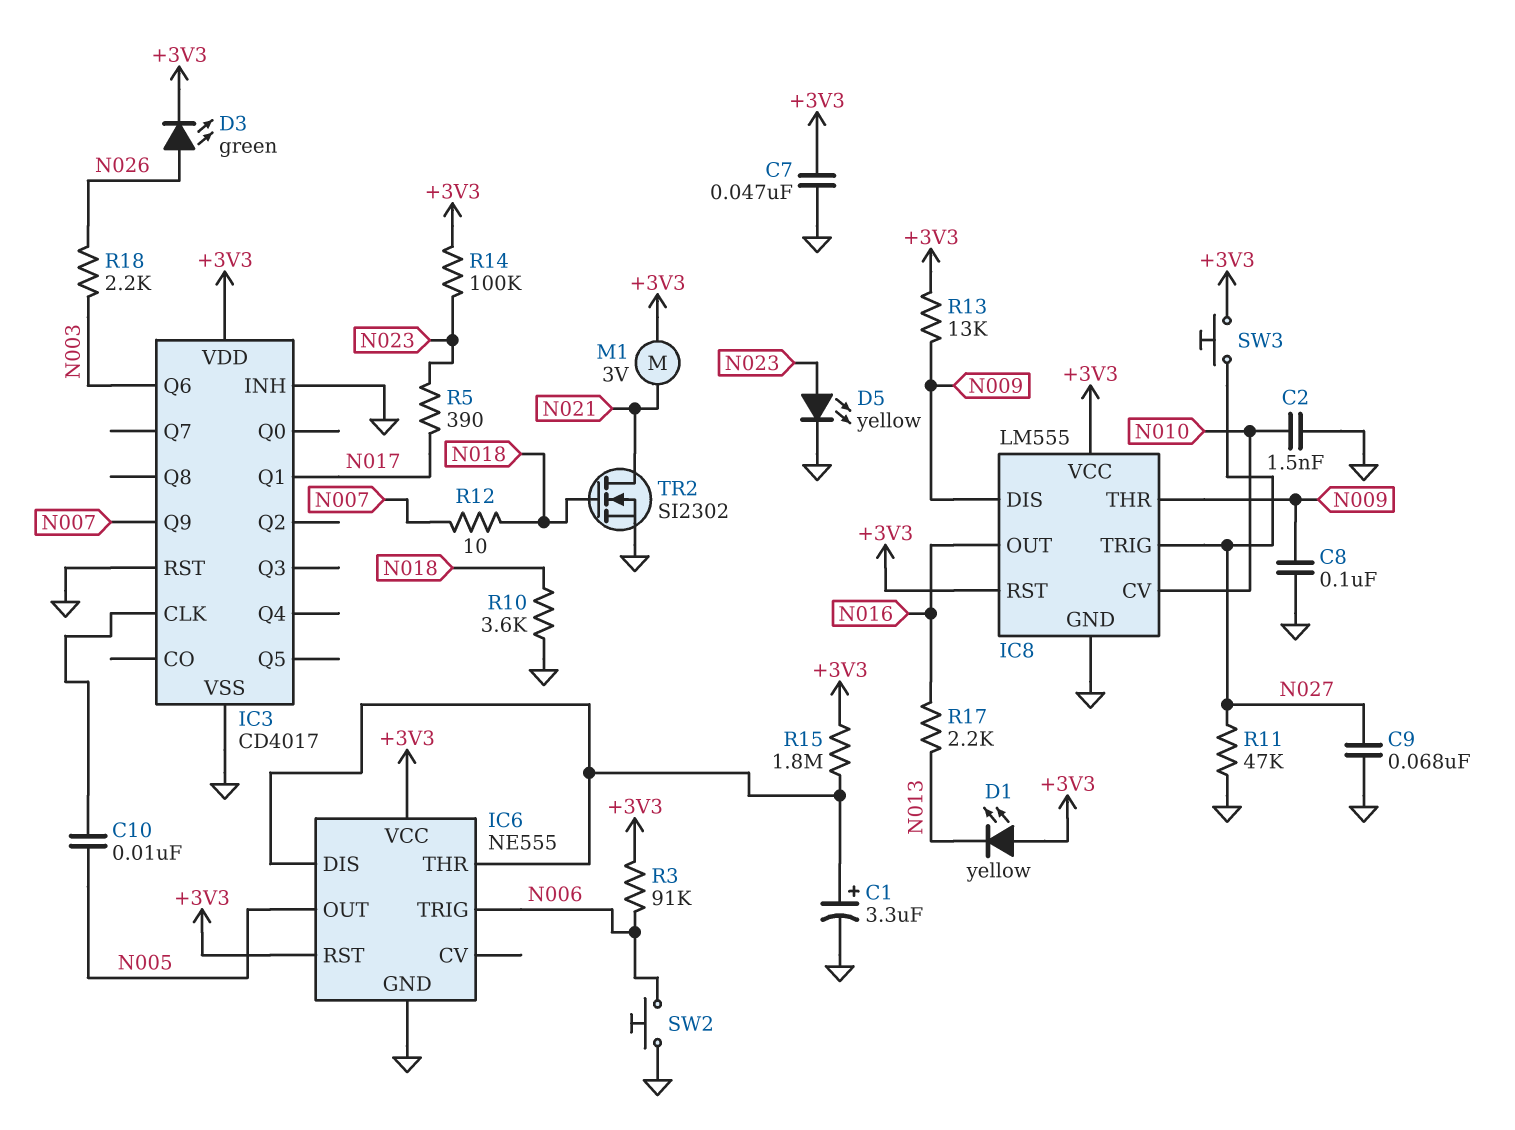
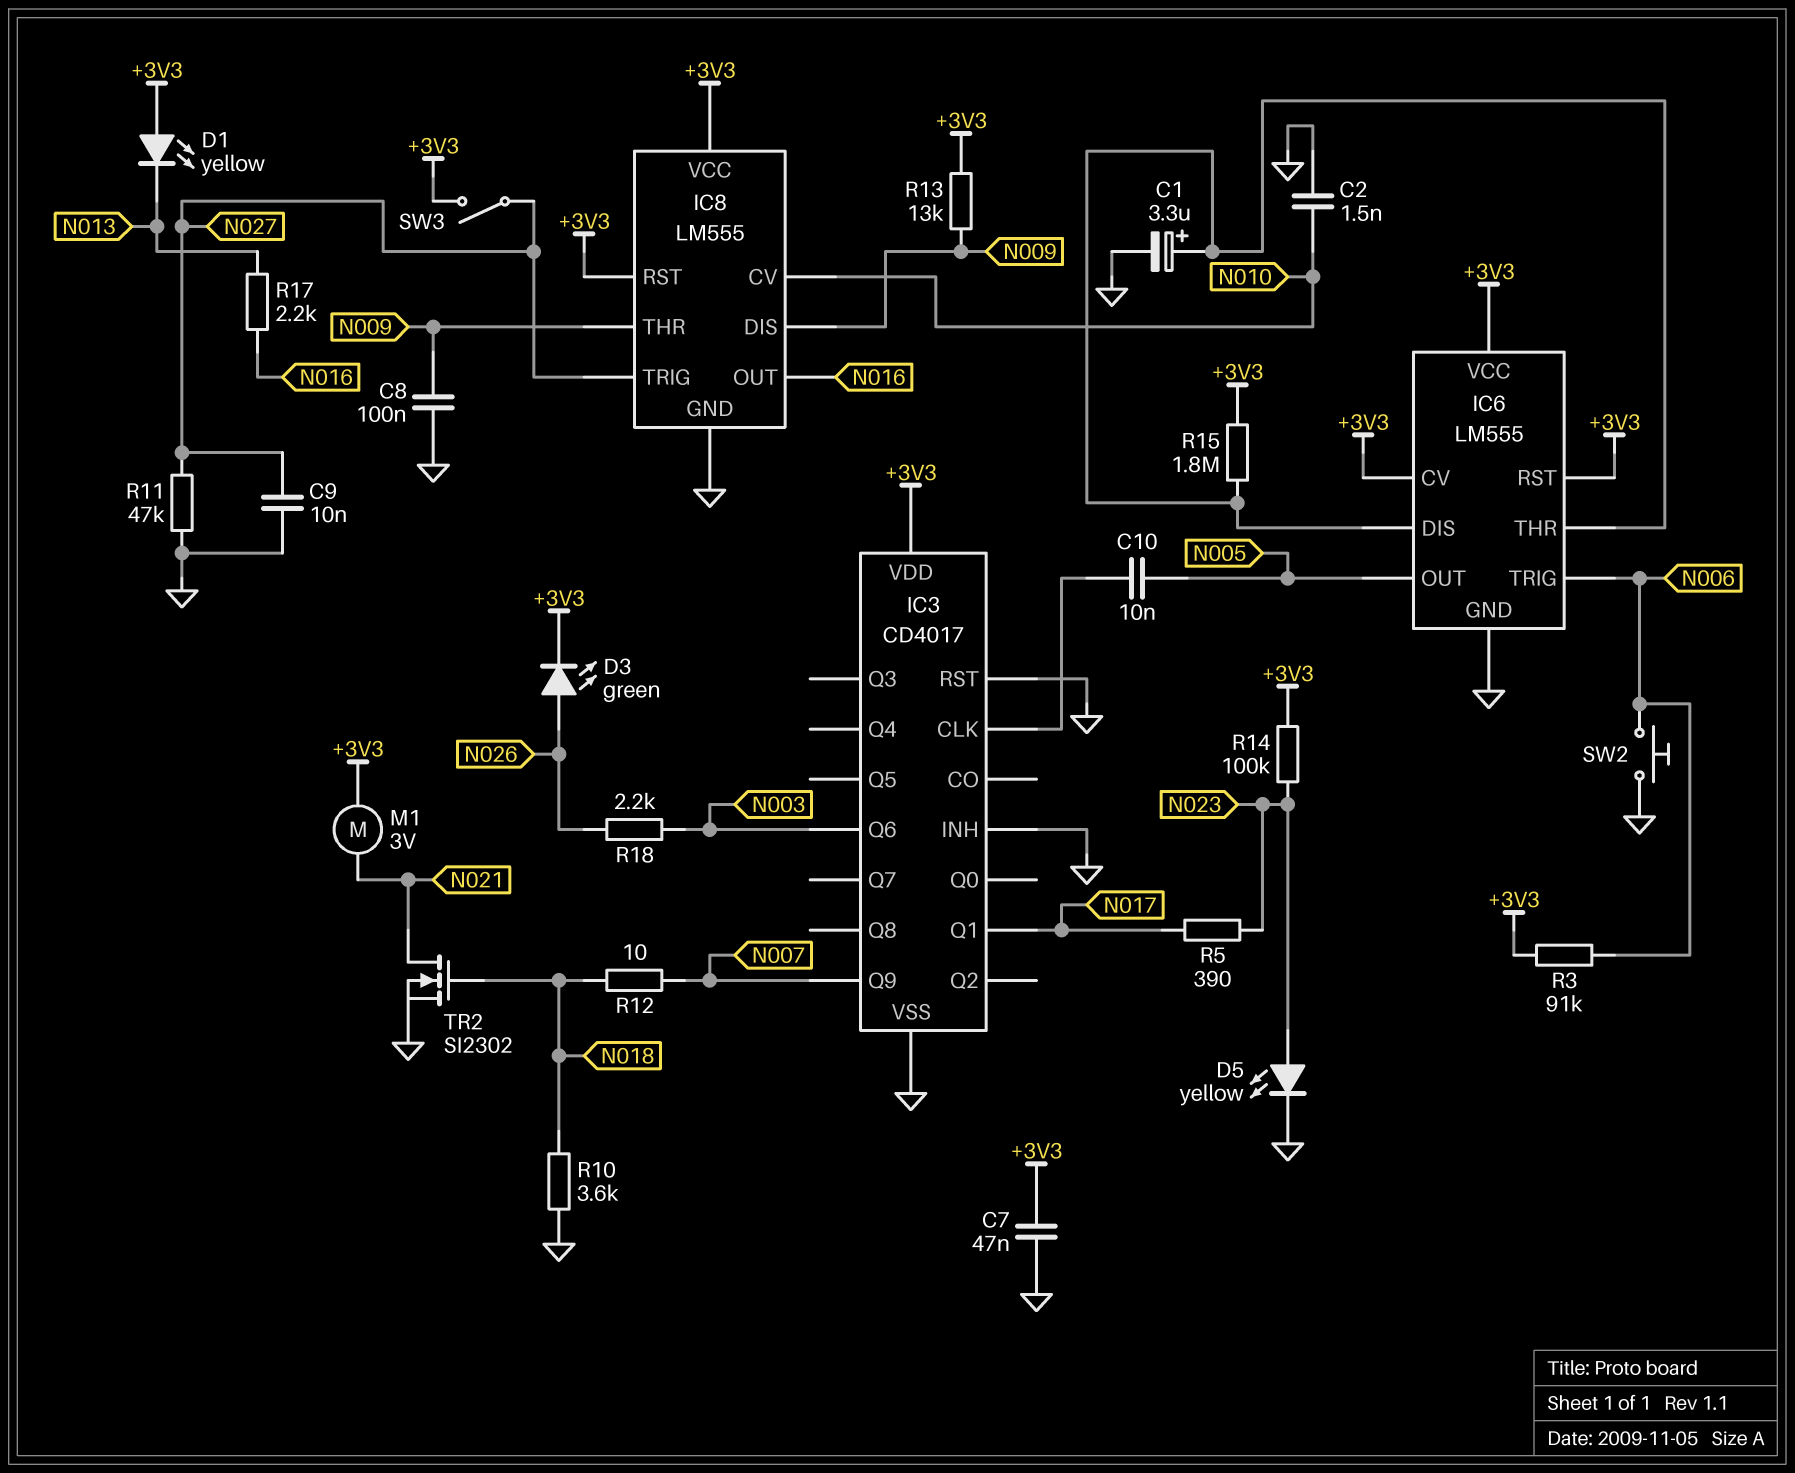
C9: 68nF (GND, N027) -> 10nF (GND, N027)
IC6: NE555 -> LM555
IC6 pin CV: none -> +3V3
SW3: button (+3V3, N027) -> switch (+3V3, N027)

